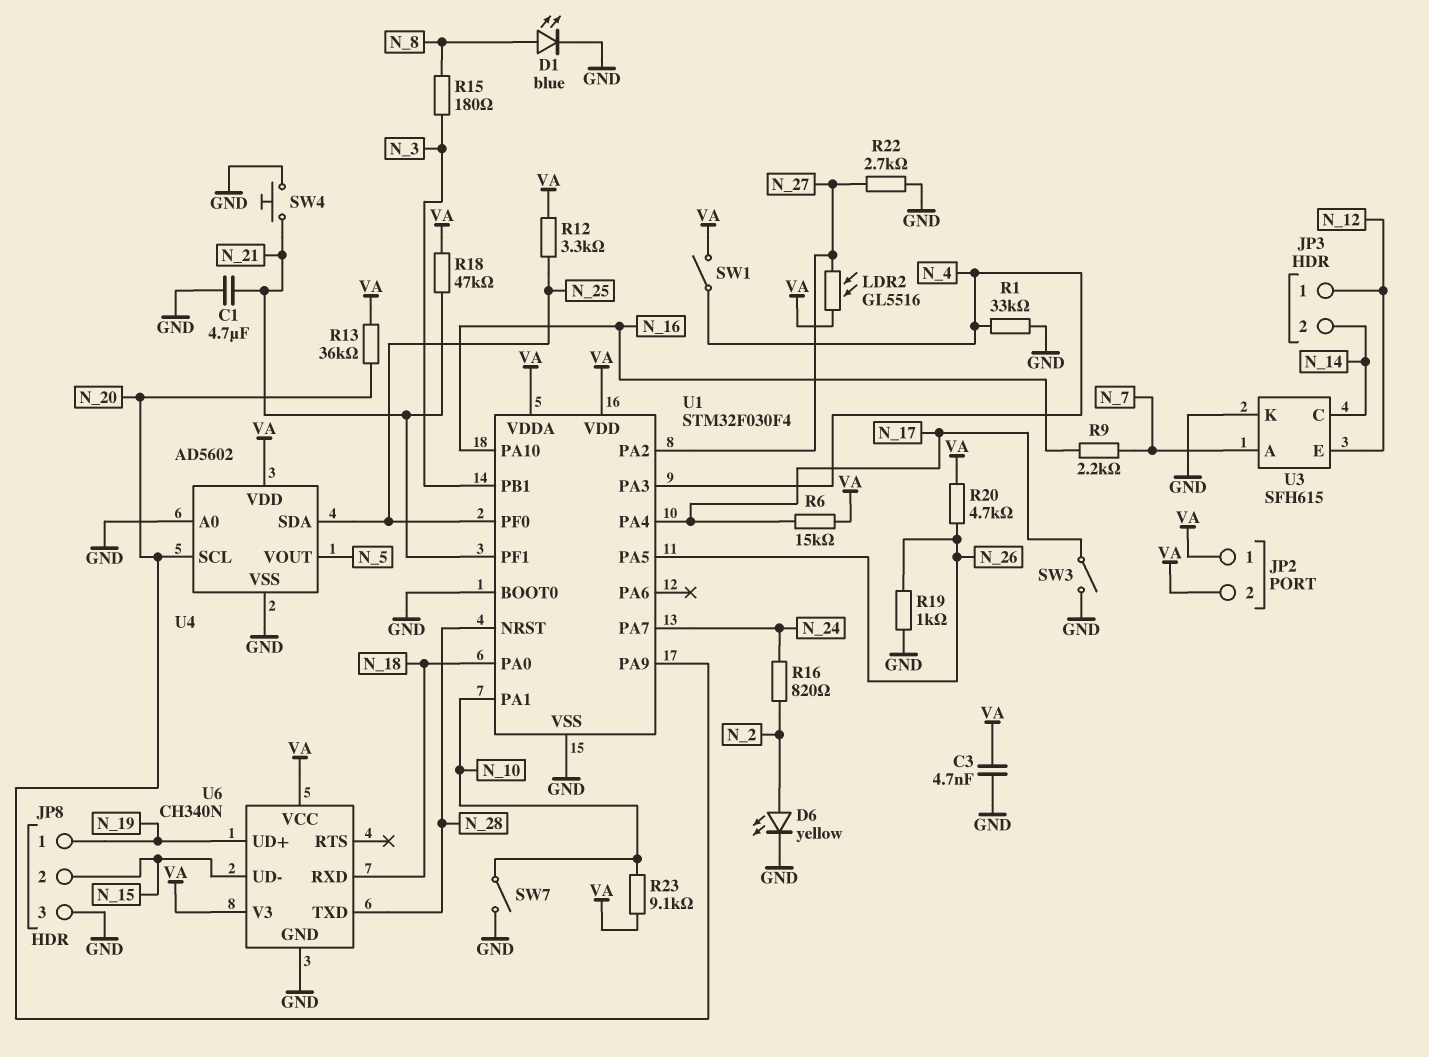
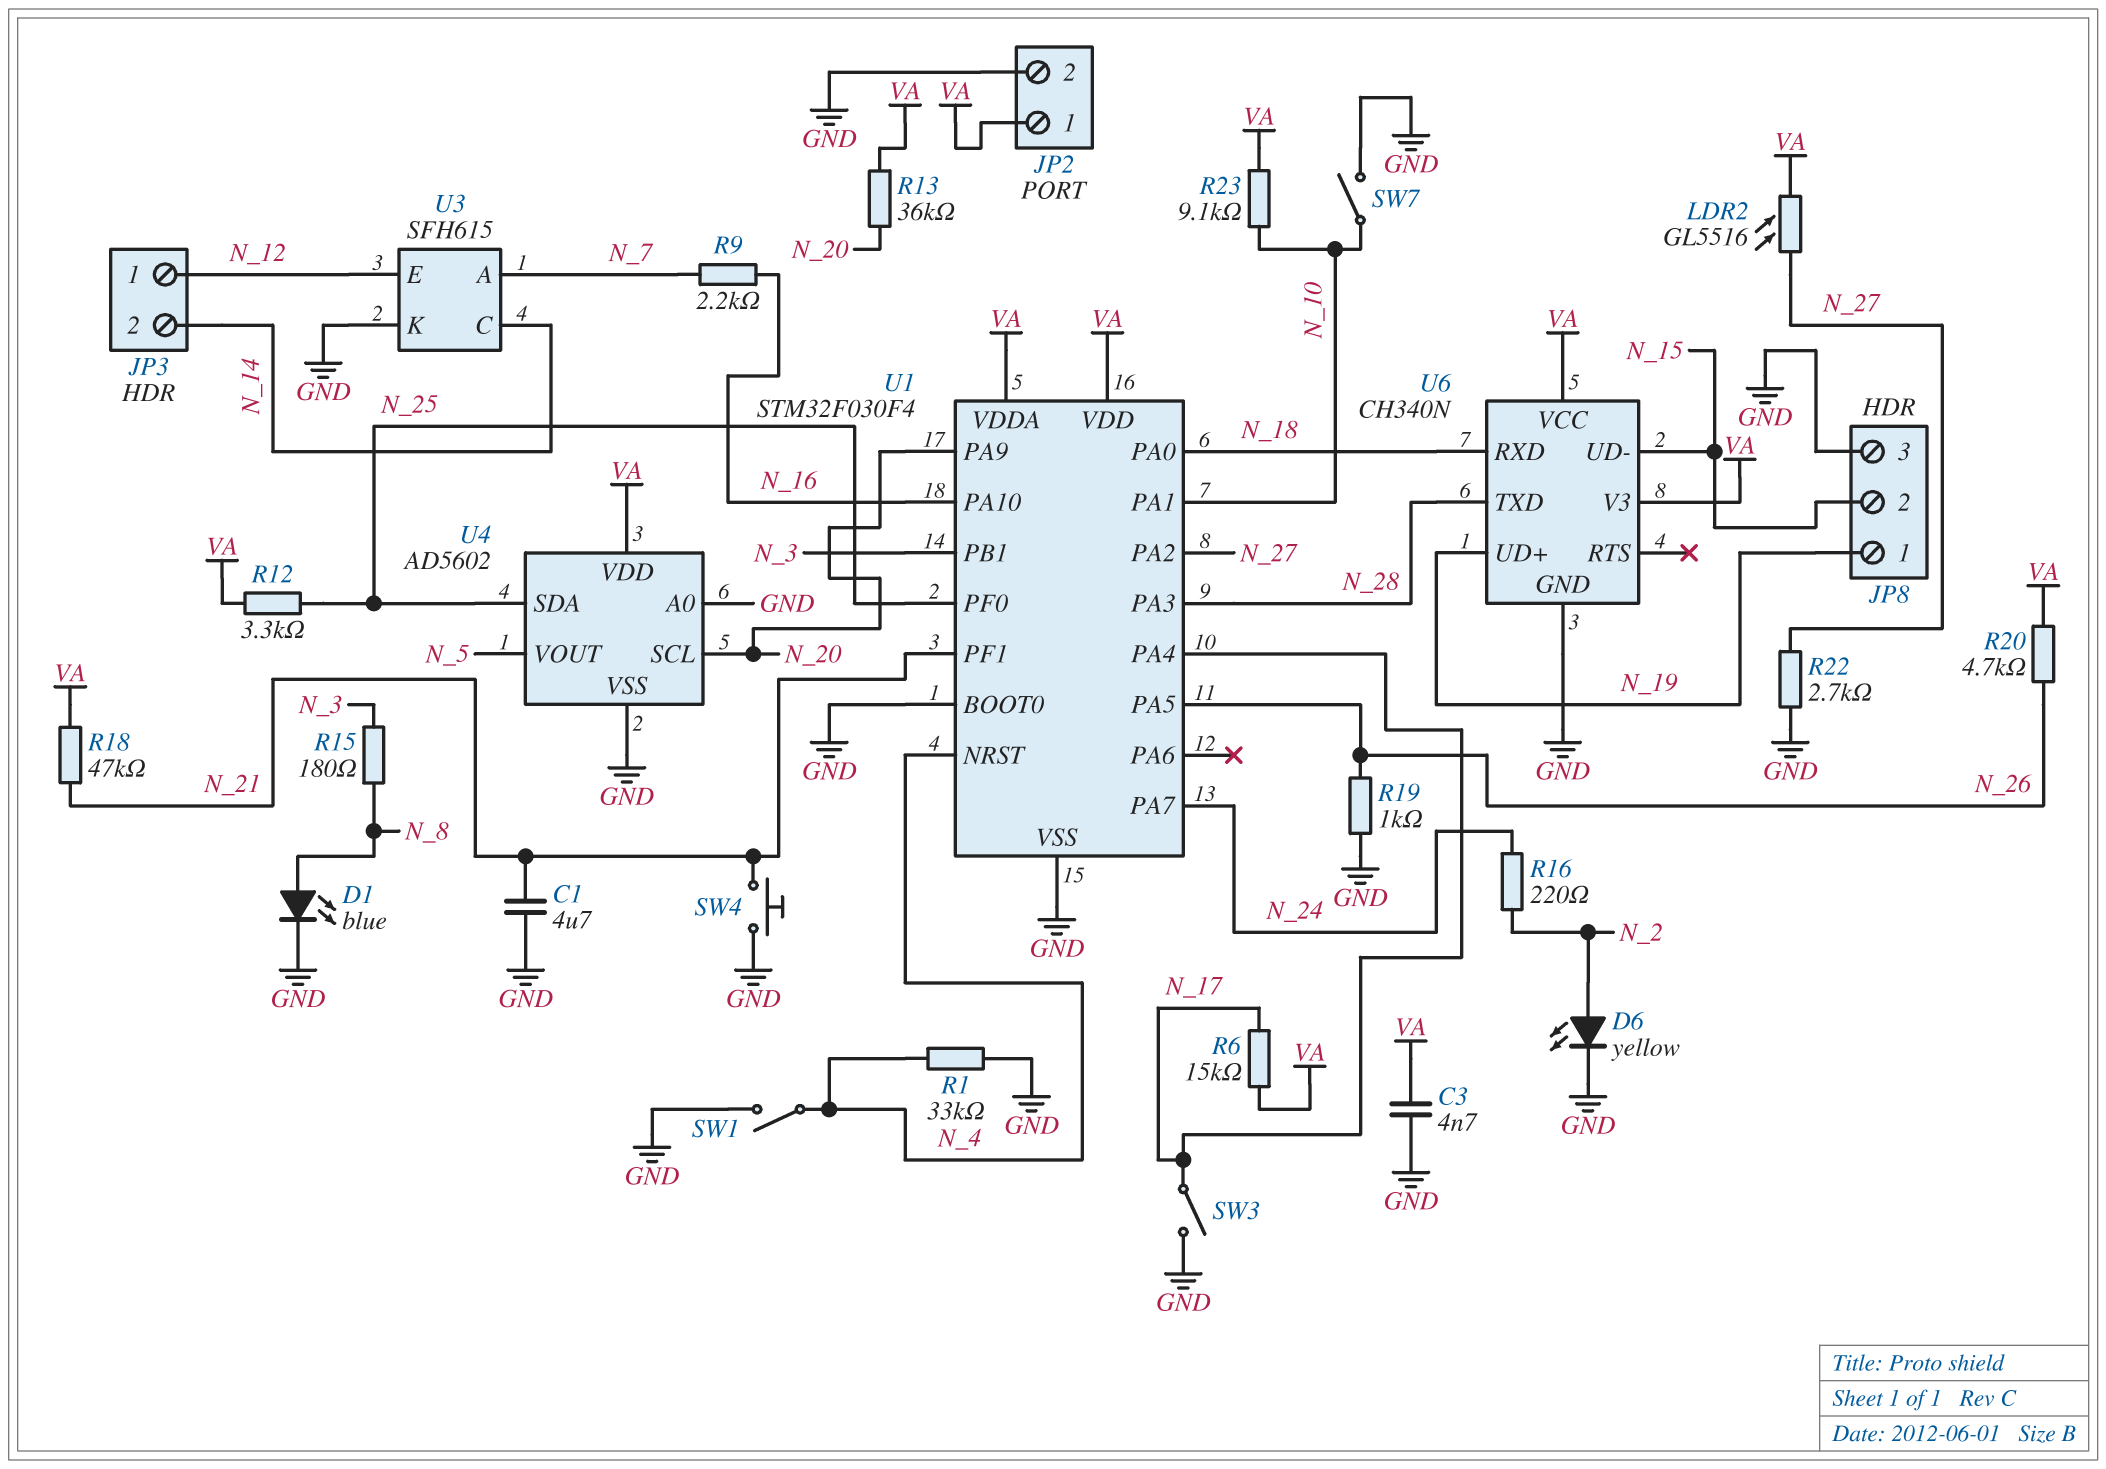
JP2 pin 2: VA -> GND
R16: 820 (N_2, N_24) -> 220 (N_2, N_24)
SW1: switch (N_4, VA) -> switch (GND, N_4)
U1 pin NRST: N_28 -> N_4
U1 pin PA3: N_4 -> N_28

